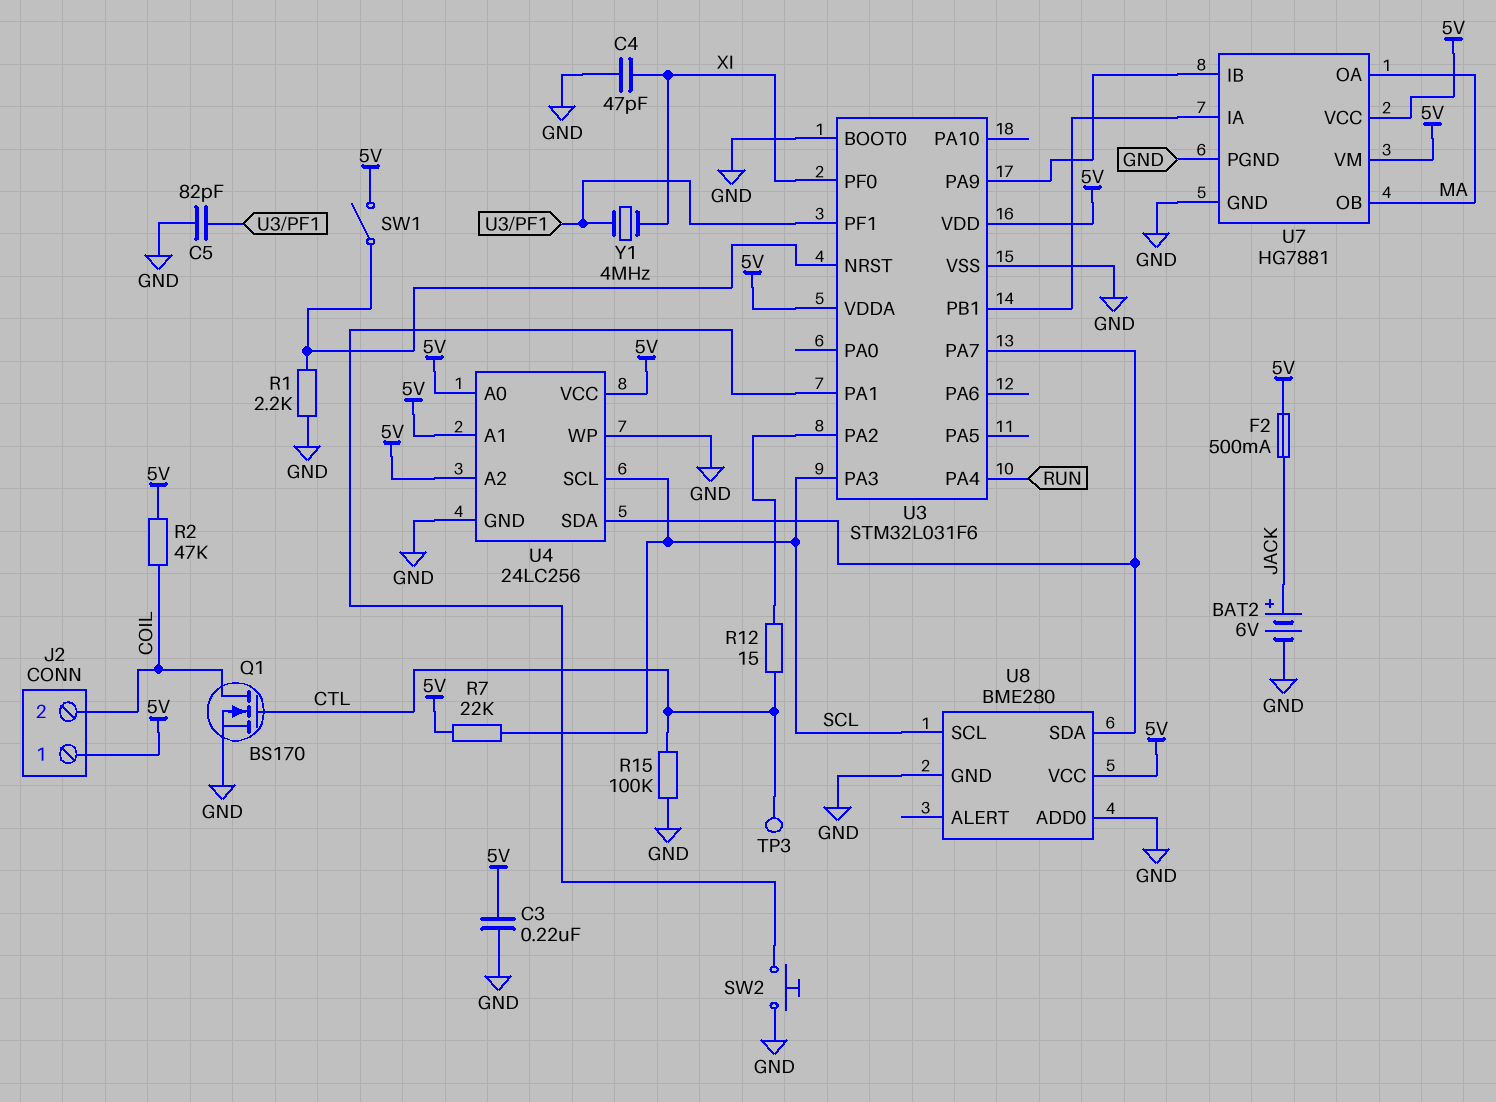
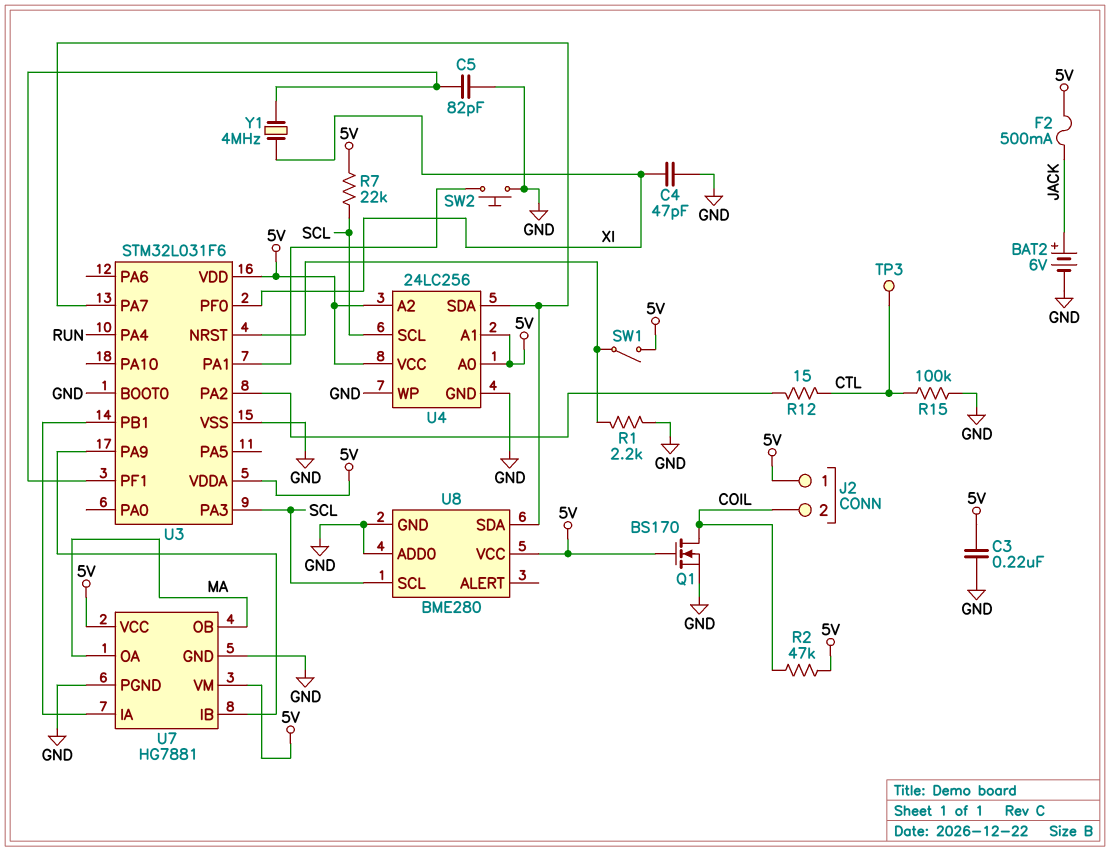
Q1: NMOS BS170 (G CTL, D COIL, S GND) -> NMOS BS170 (G 5V, D COIL, S GND)

